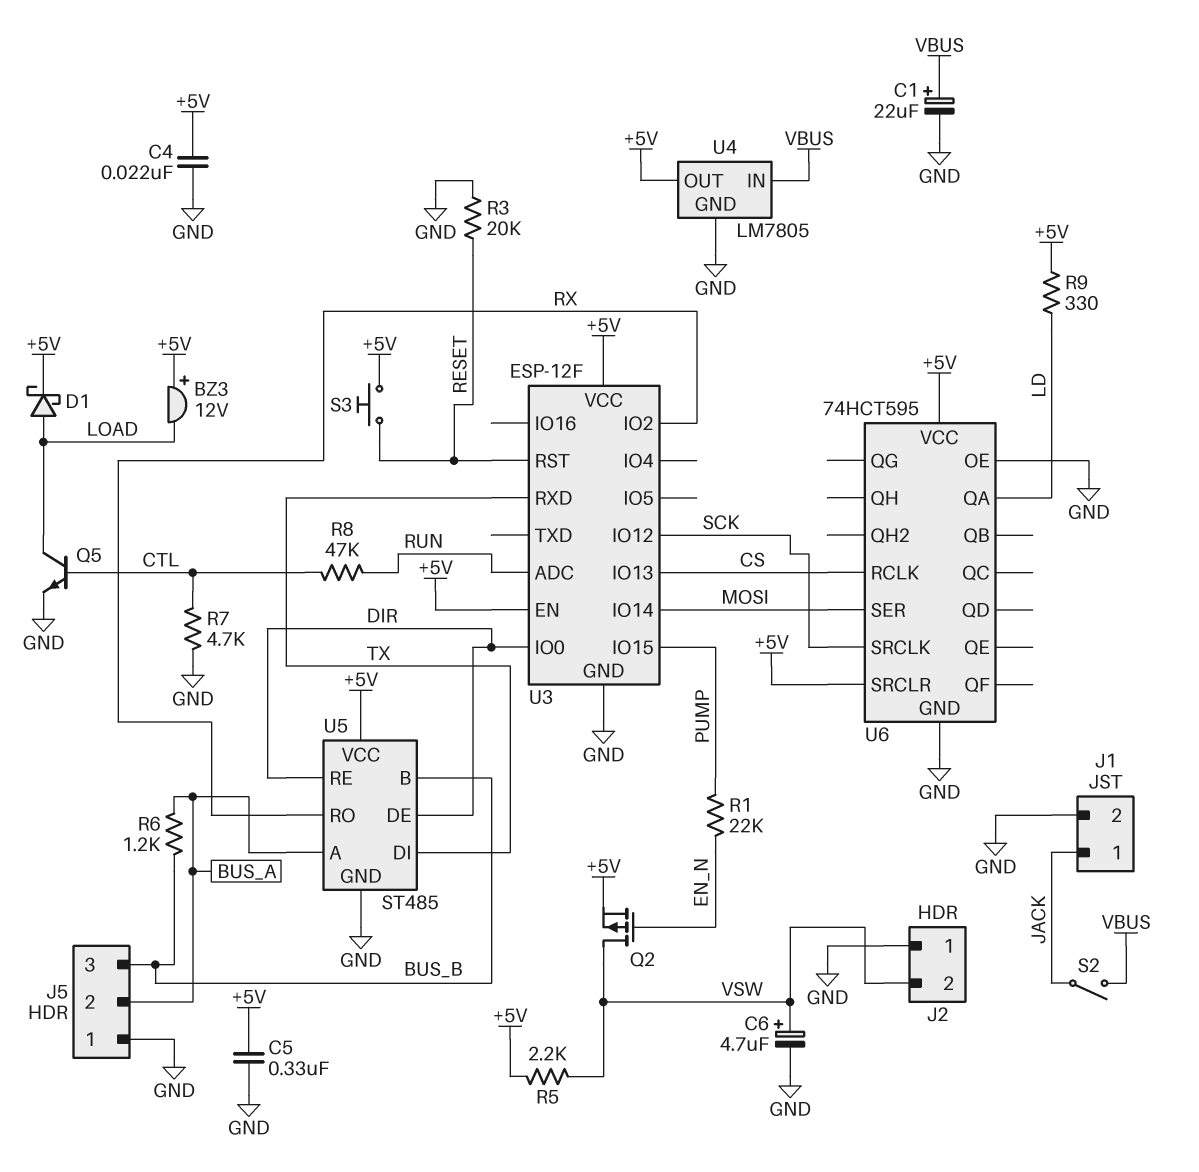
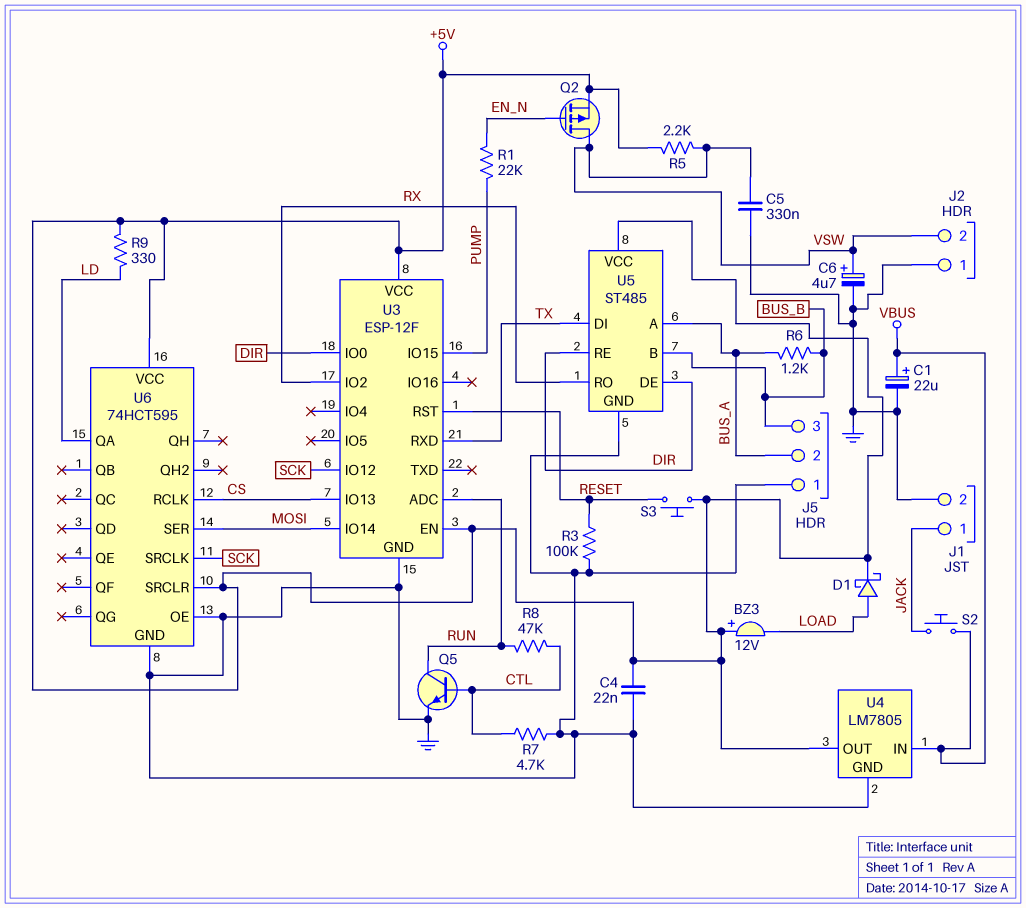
C5: 330nF (+5V, GND) -> 330nF (GND, VSW)
Q5: NPN (B CTL, C LOAD, E GND) -> NPN (B CTL, C RUN, E GND)
R3: 20k (GND, RESET) -> 100k (GND, RESET)
S2: switch (JACK, VBUS) -> button (JACK, VBUS)

